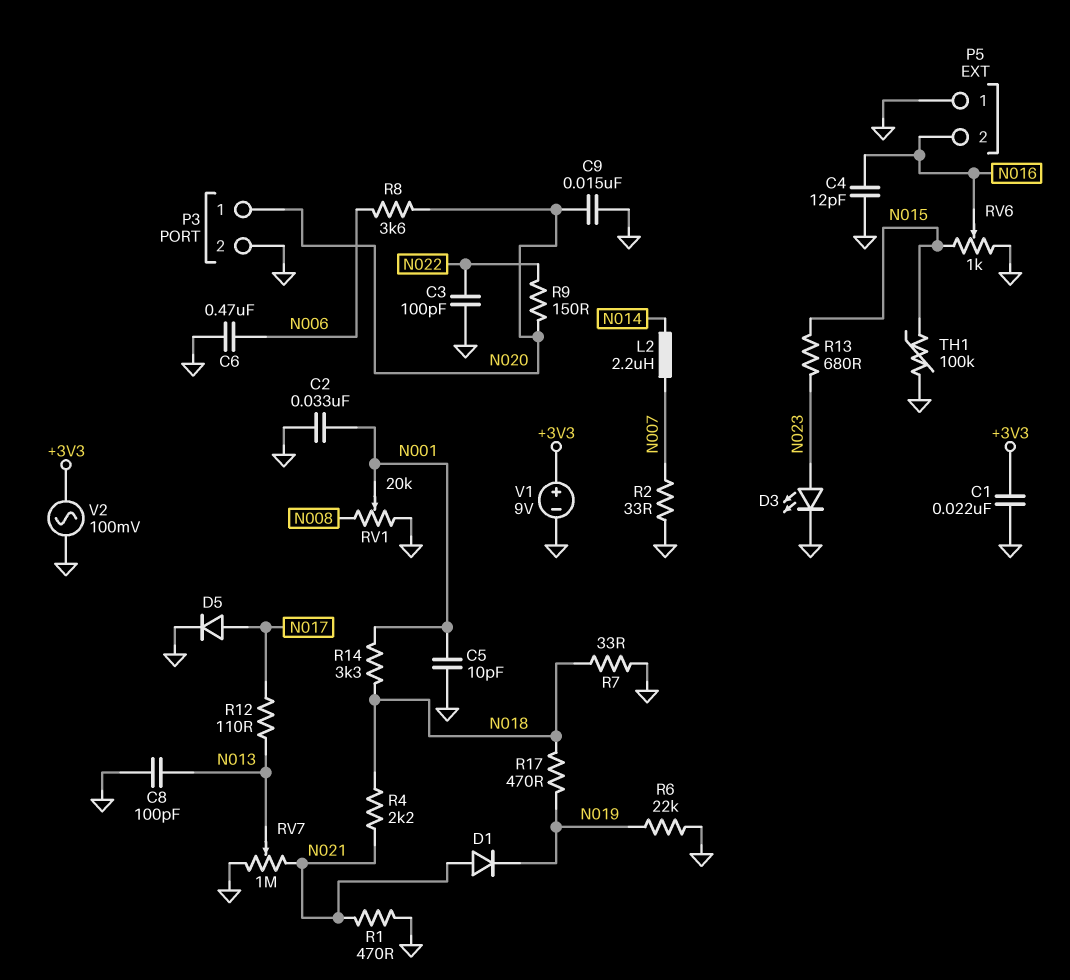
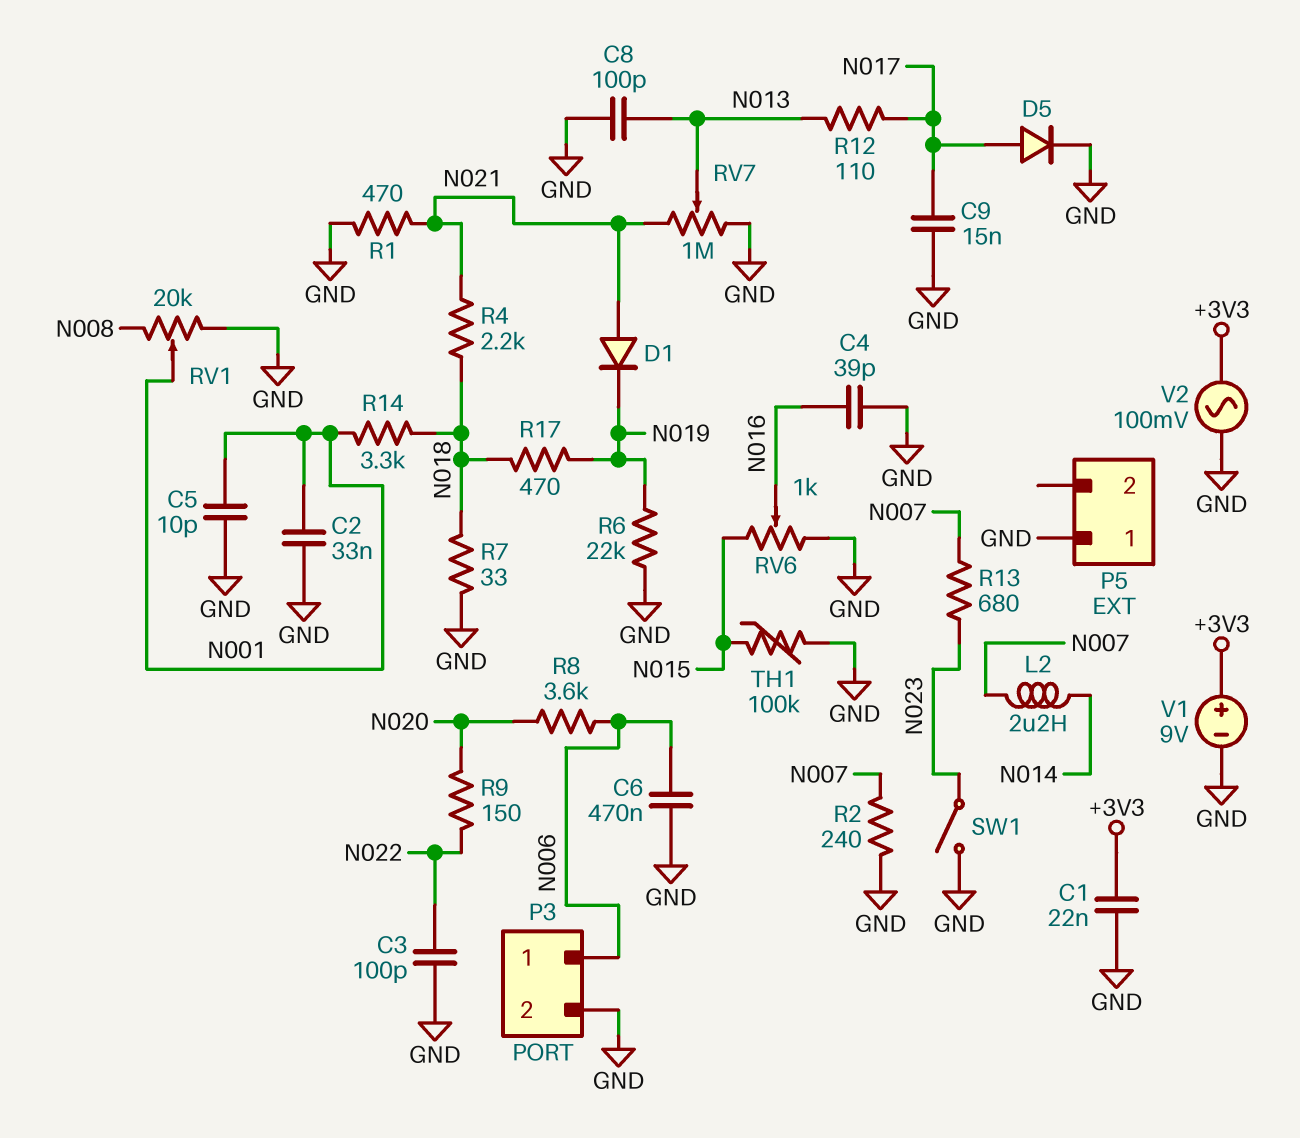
C4: 12pF (GND, N016) -> 39pF (GND, N016)
C9: 15nF (GND, N020) -> 15nF (GND, N017)
D3: LED (A N023, K GND) -> none
P3 pin 1: N020 -> N006
P5 pin 2: N016 -> none
R2: 33 (GND, N007) -> 240 (GND, N007)
R13: 680 (N015, N023) -> 680 (N007, N023)
SW1: none -> switch (GND, N023)

